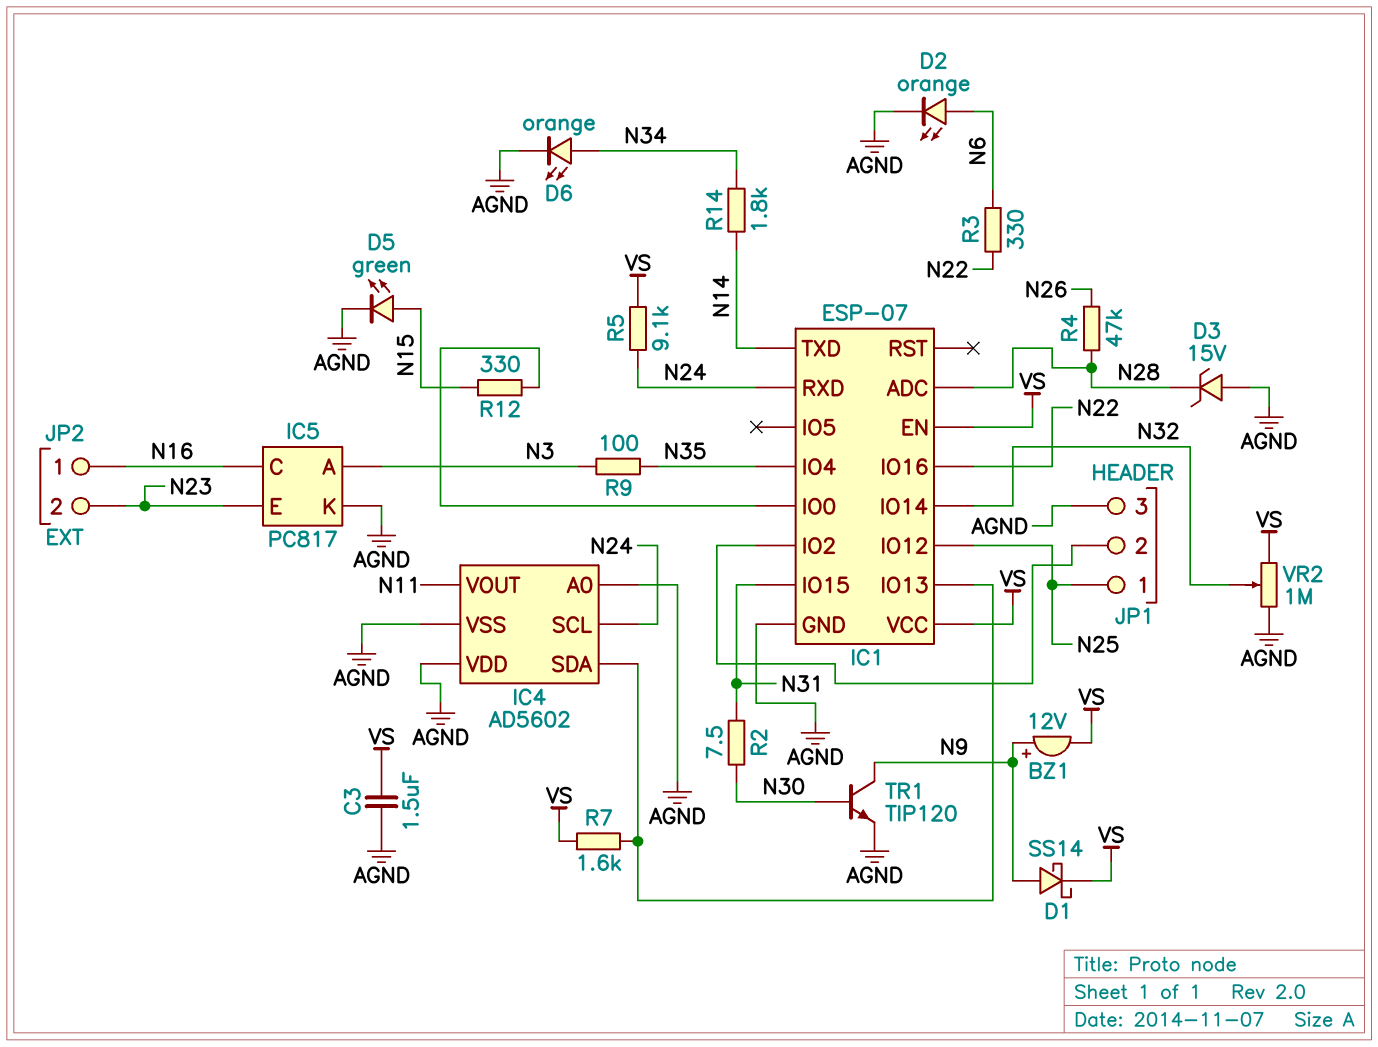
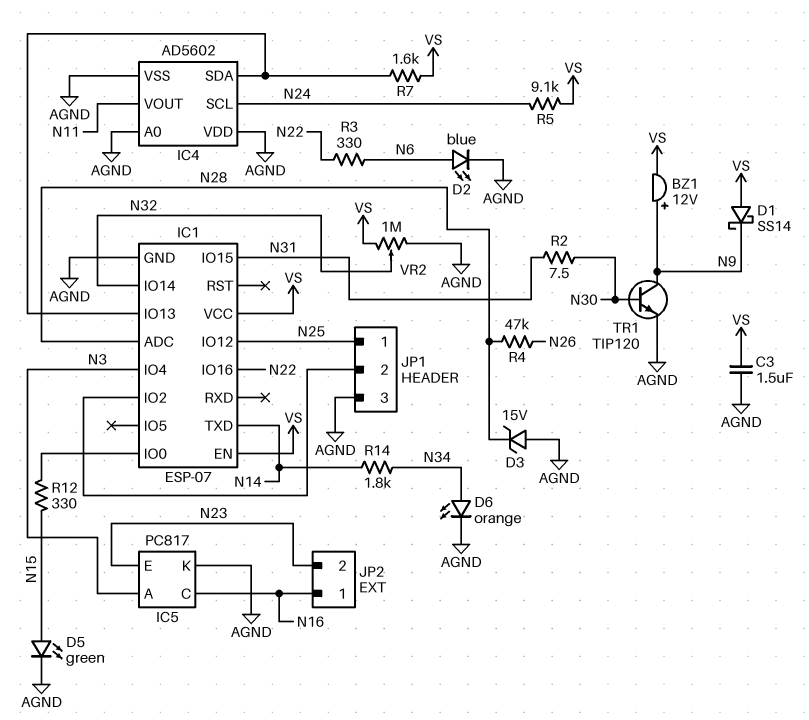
D1: schottky SS14 (A N9, K VS) -> schottky SS14 (A VS, K N9)
D2: LED orange (A N6, K AGND) -> LED blue (A N6, K AGND)
IC1 pin IO4: N35 -> N3
IC1 pin RXD: N24 -> none
R9: 100 (N3, N35) -> none

